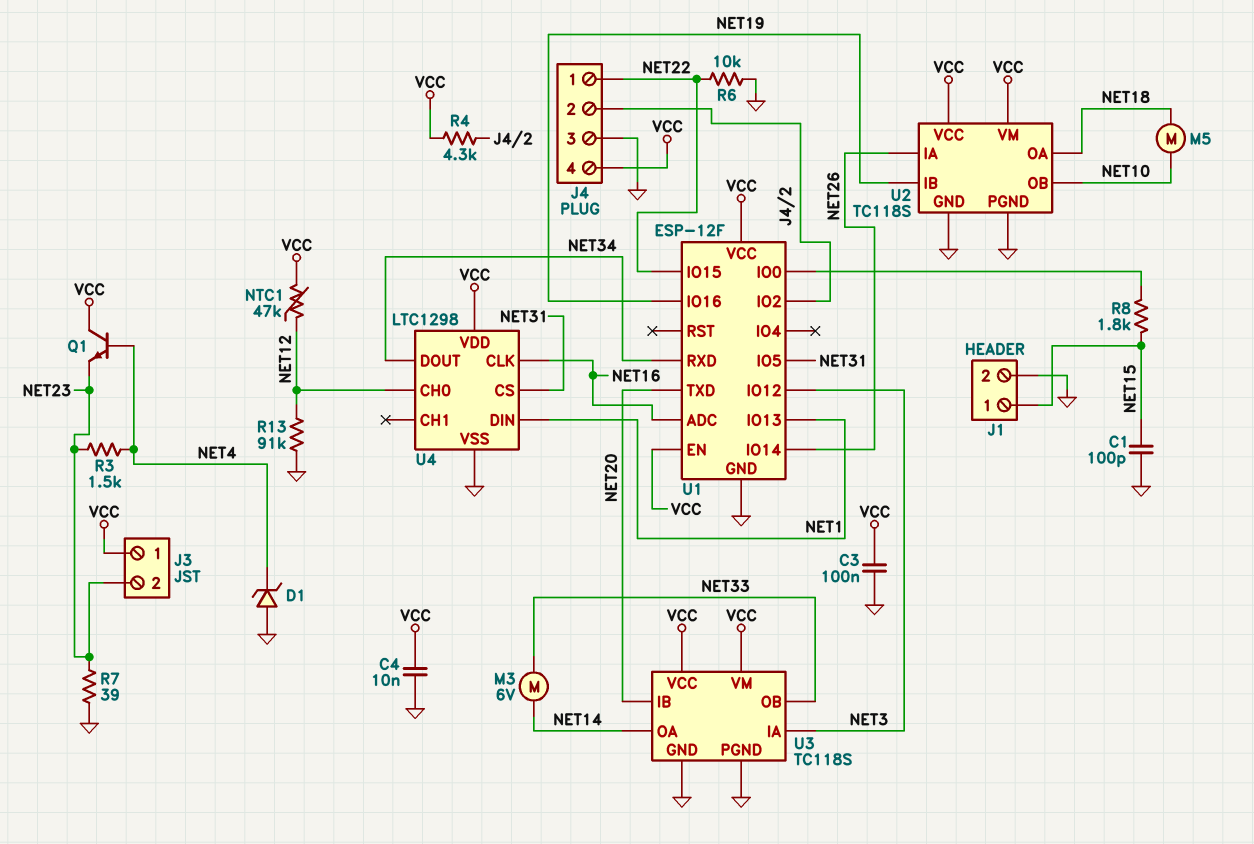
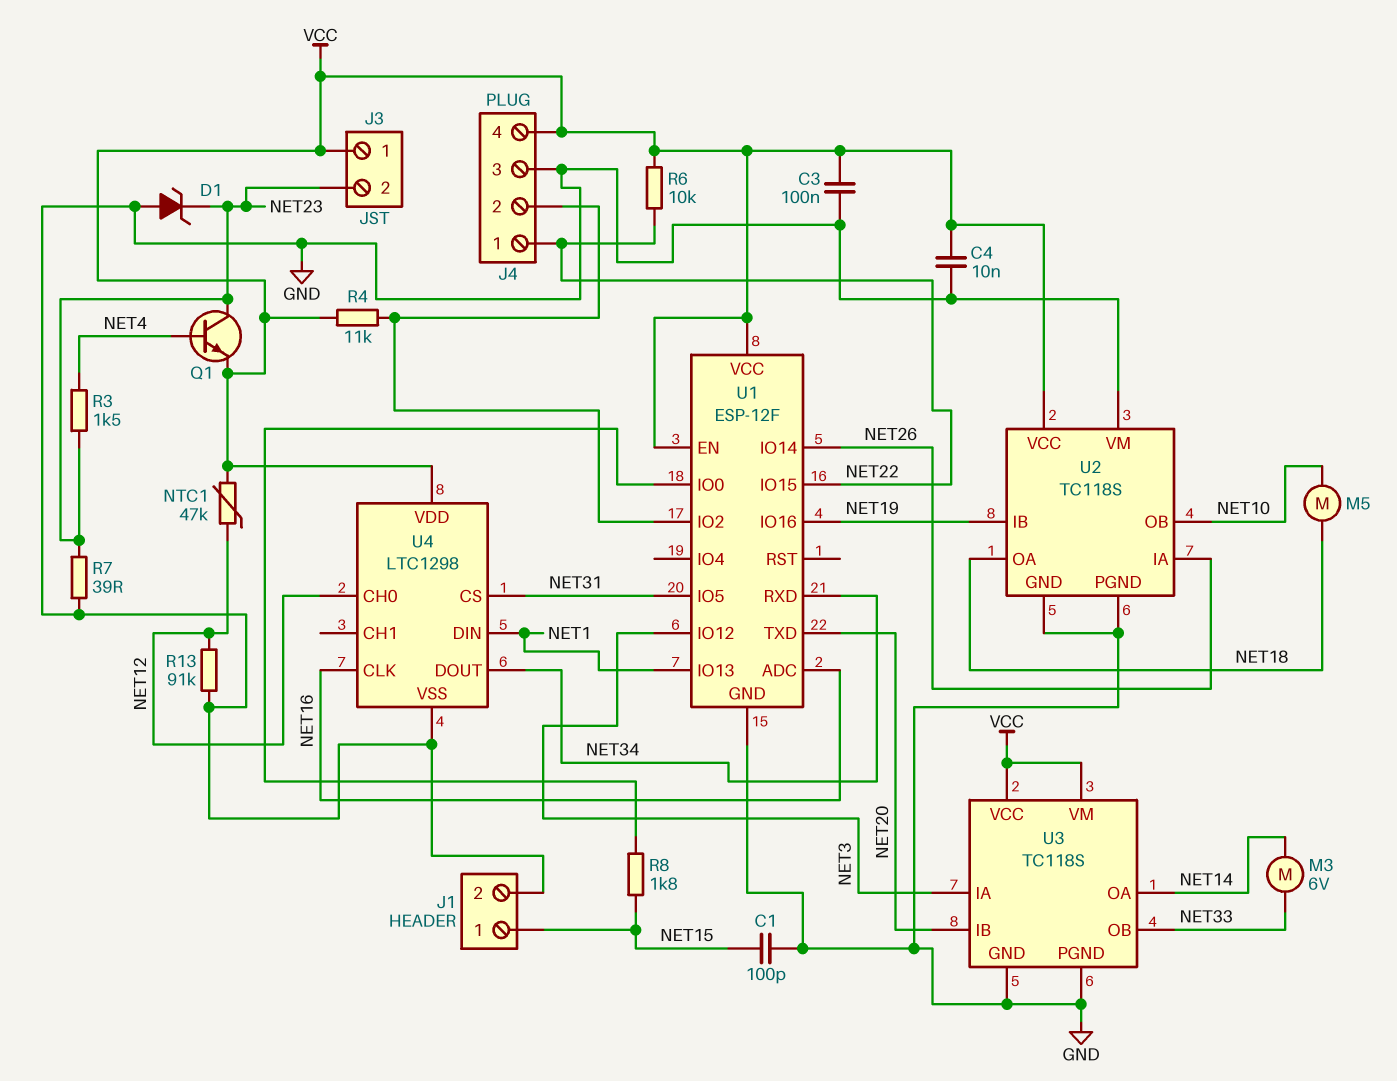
D1: zener (A GND, K NET4) -> zener (A GND, K NET23)
Q1: NPN (B NET4, C VCC, E NET23) -> NPN (B NET4, C NET23, E VCC)
R4: 4.3k (J4/2, VCC) -> 11k (J4/2, VCC)
R6: 10k (GND, NET22) -> 10k (NET22, VCC)
U2 pin VM: VCC -> GND

